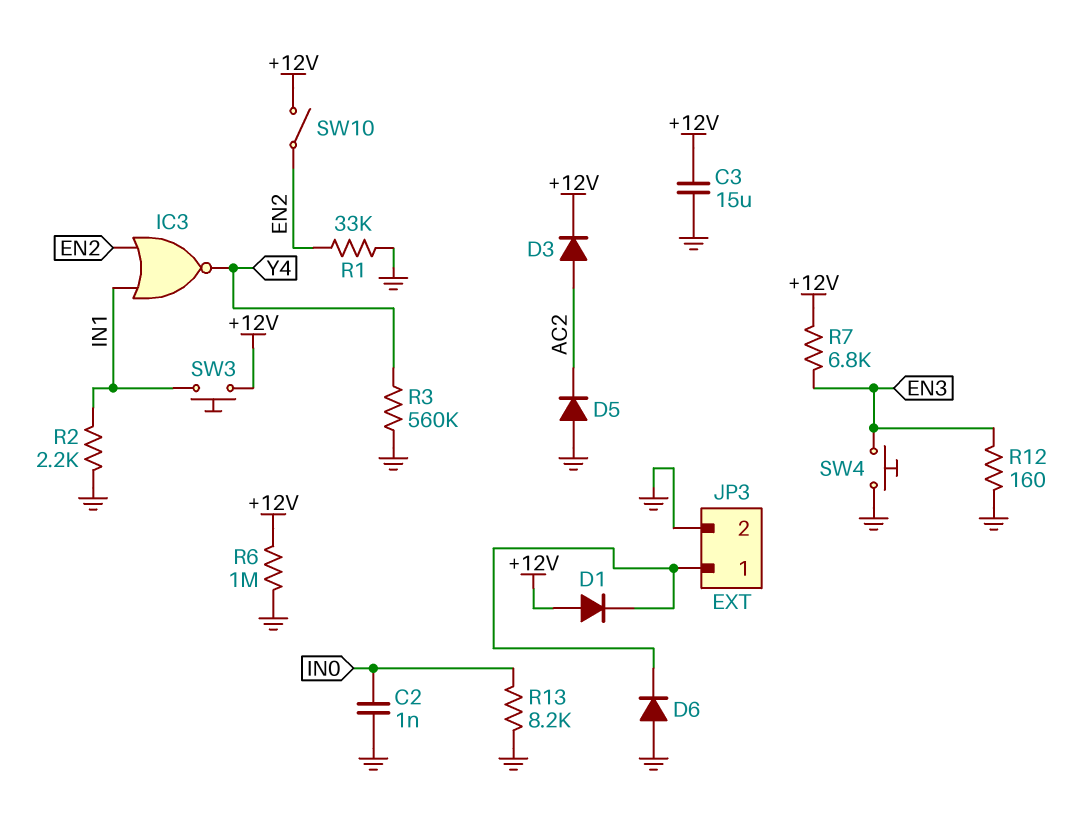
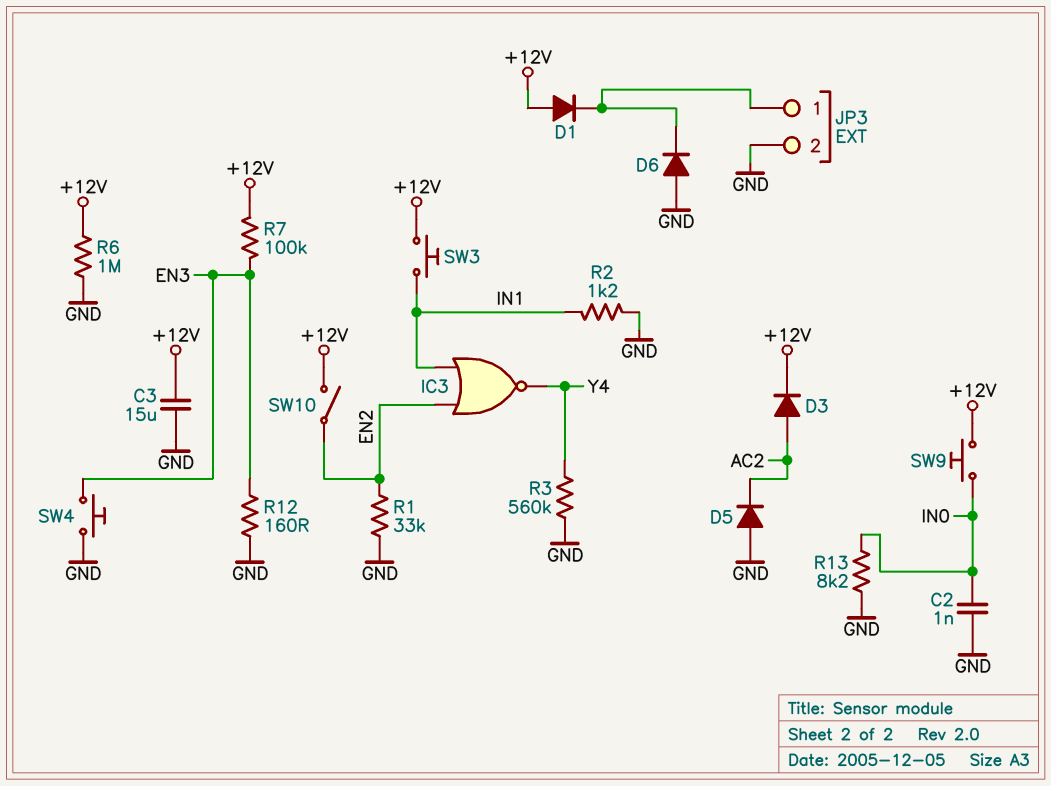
R2: 2.2k (GND, IN1) -> 1.2k (GND, IN1)
R7: 6.8k (+12V, EN3) -> 100k (+12V, EN3)
SW9: none -> button (+12V, IN0)

